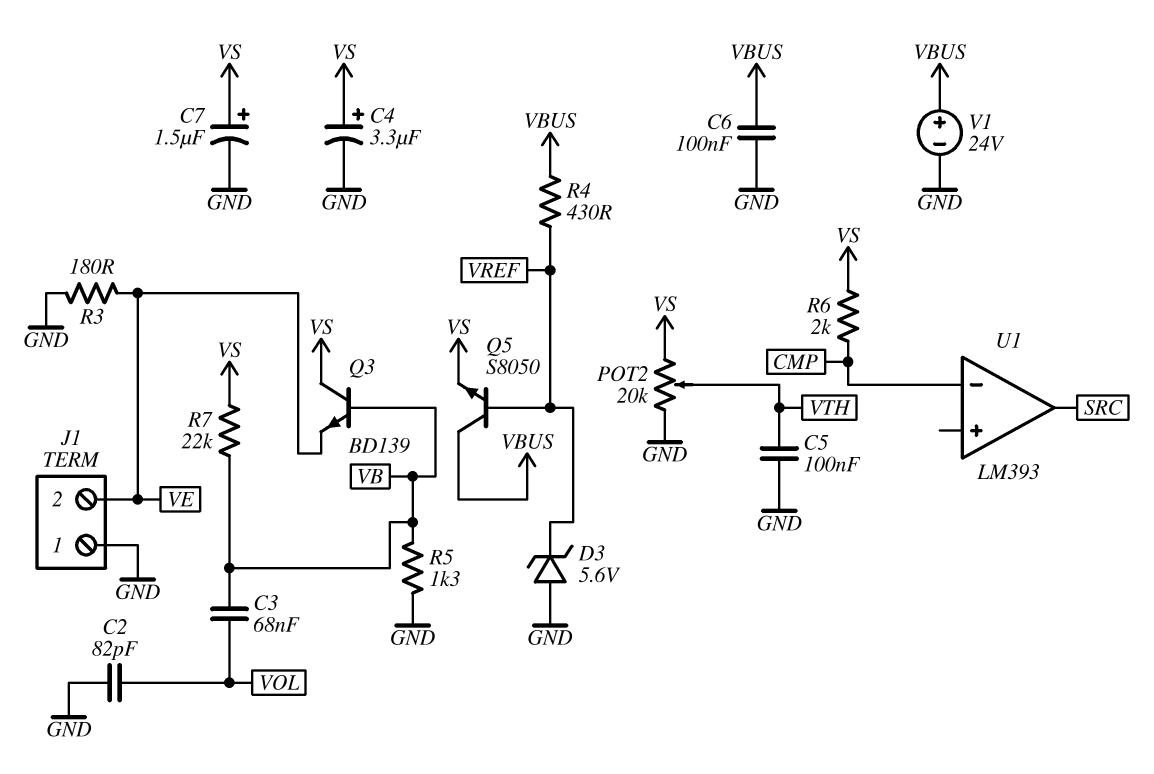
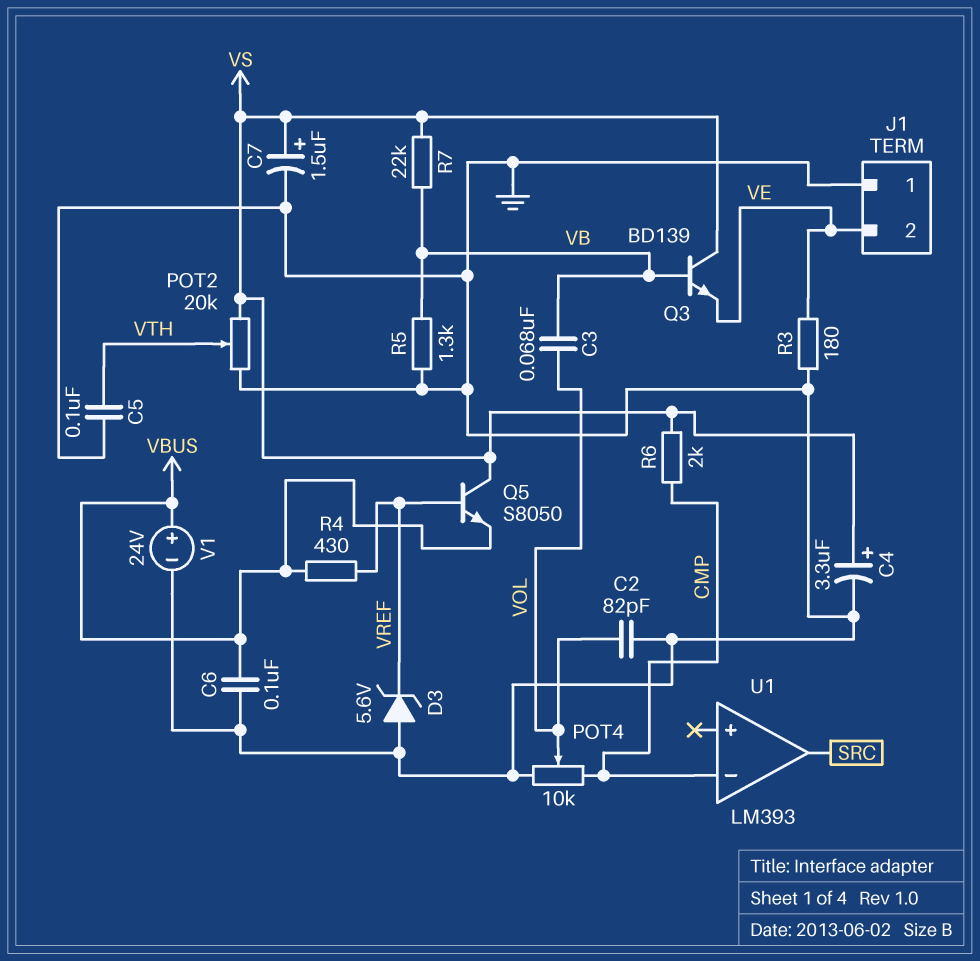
POT4: none -> 10k (CMP, GND, wiper VOL)
Q5: NPN S8050 (B VREF, C VBUS, E VS) -> NPN S8050 (B VREF, C VS, E VBUS)

